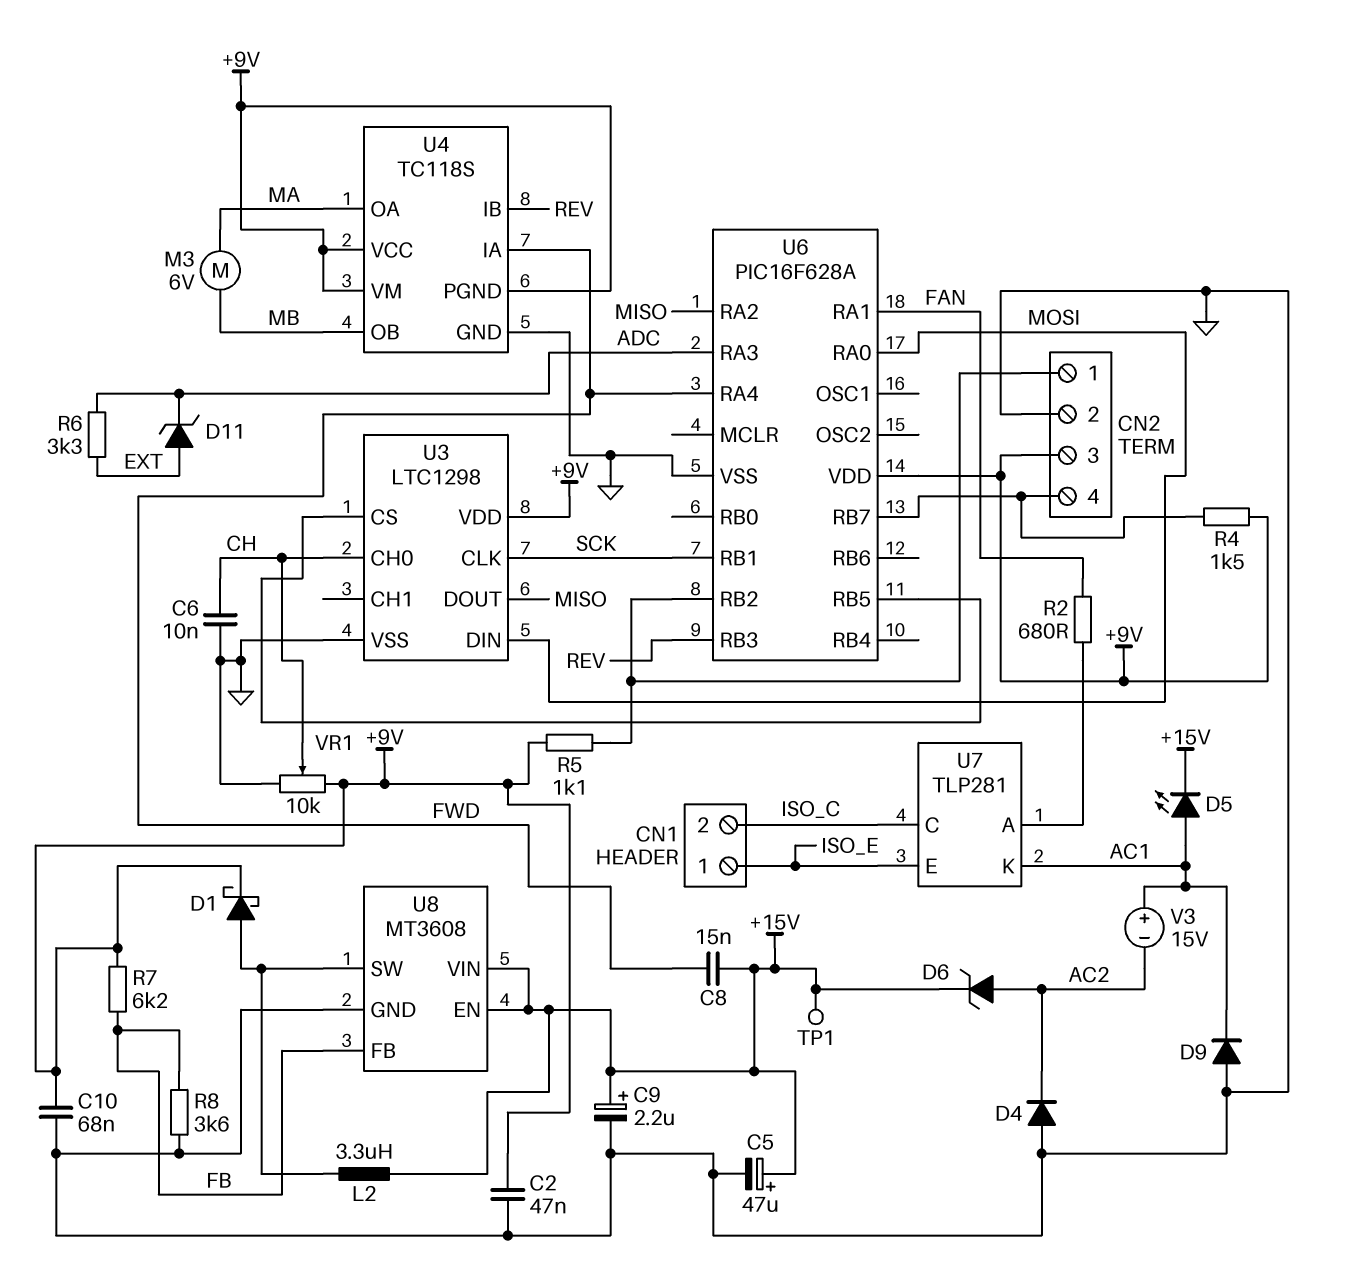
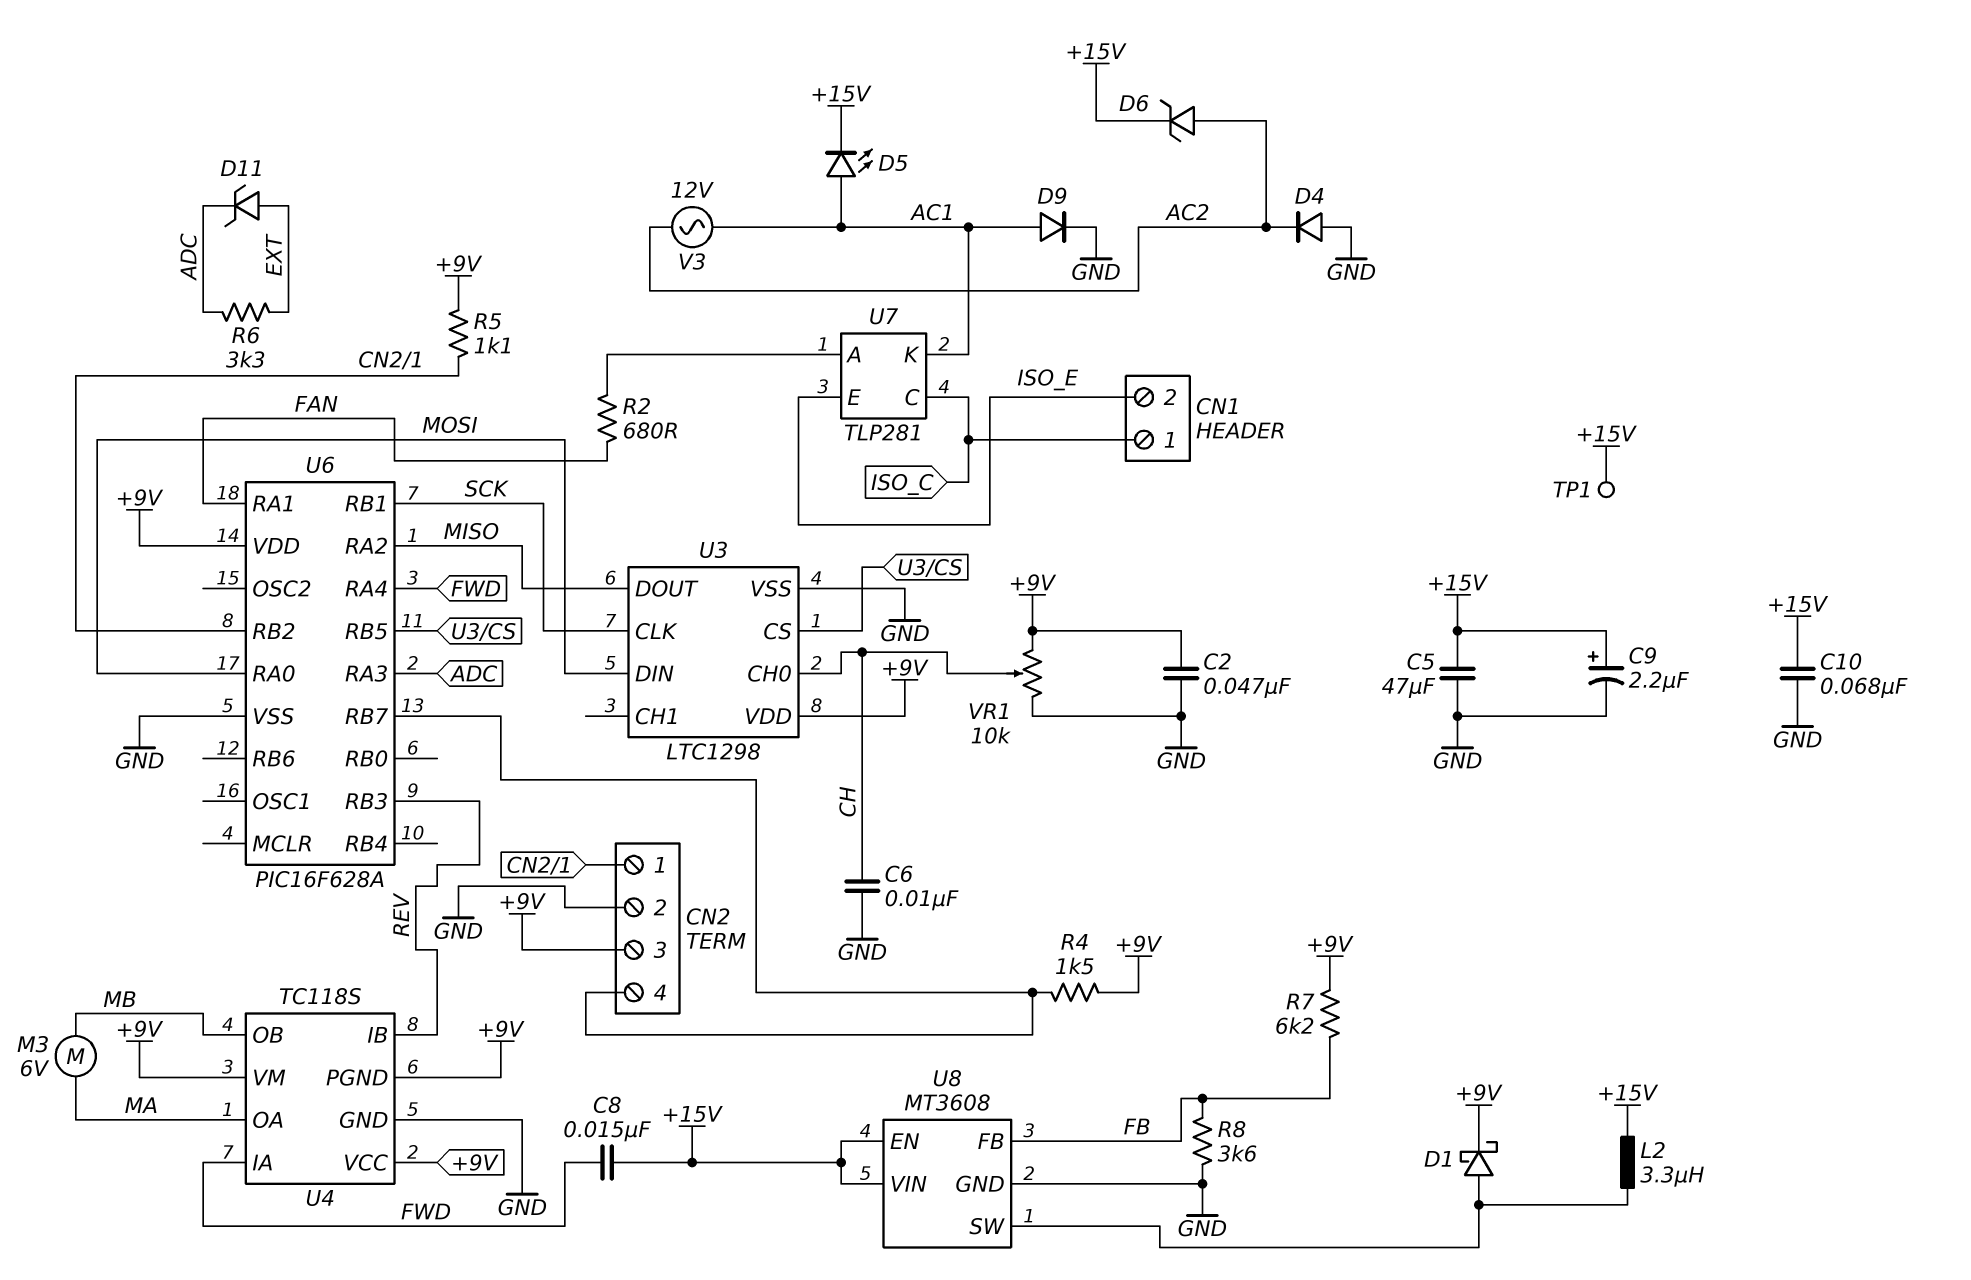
C5: 47uF (plus +15V, minus GND) -> 47uF (+15V, GND)
C10: 68nF (+9V, GND) -> 68nF (+15V, GND)
CN1 pin 1: ISO_E -> ISO_C
CN1 pin 2: ISO_C -> ISO_E
D9: diode (A GND, K AC1) -> diode (A AC1, K GND)
V3: 15V (plus AC1, minus AC2) -> AC 12V (AC1, AC2)

